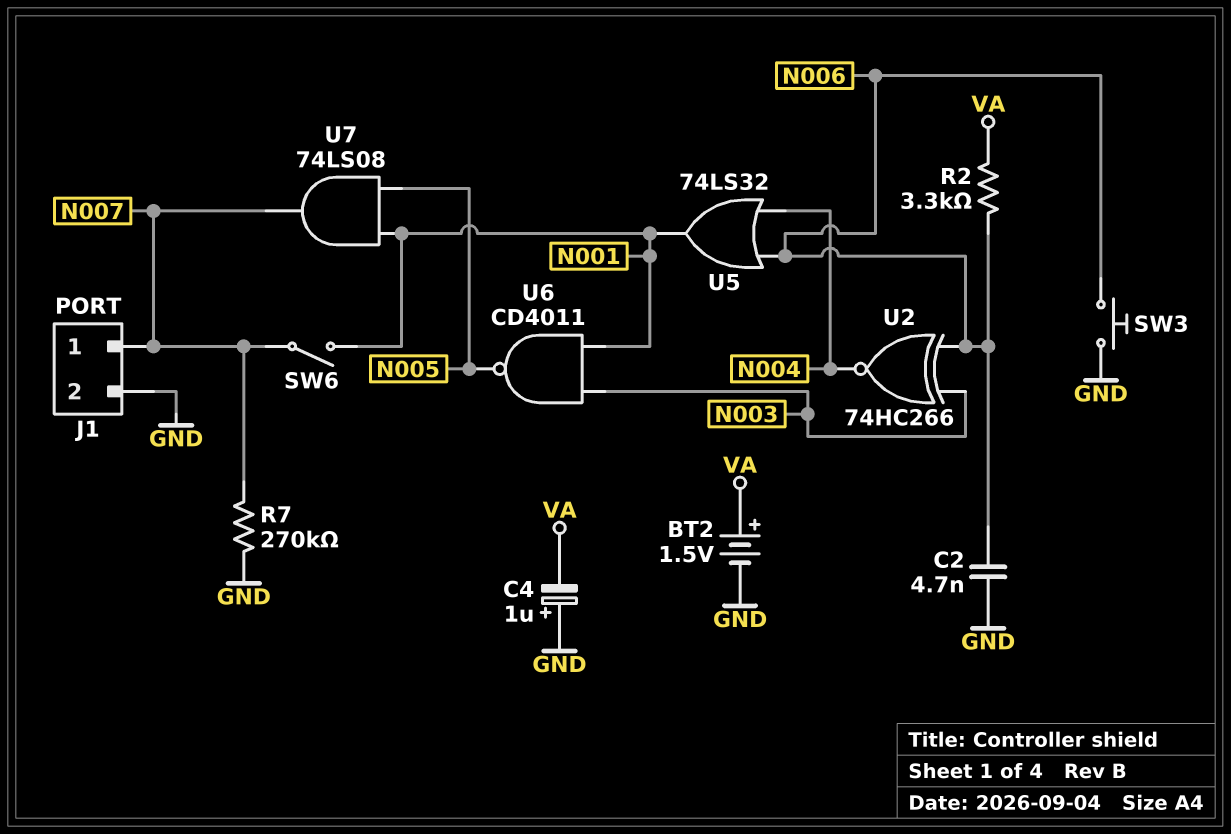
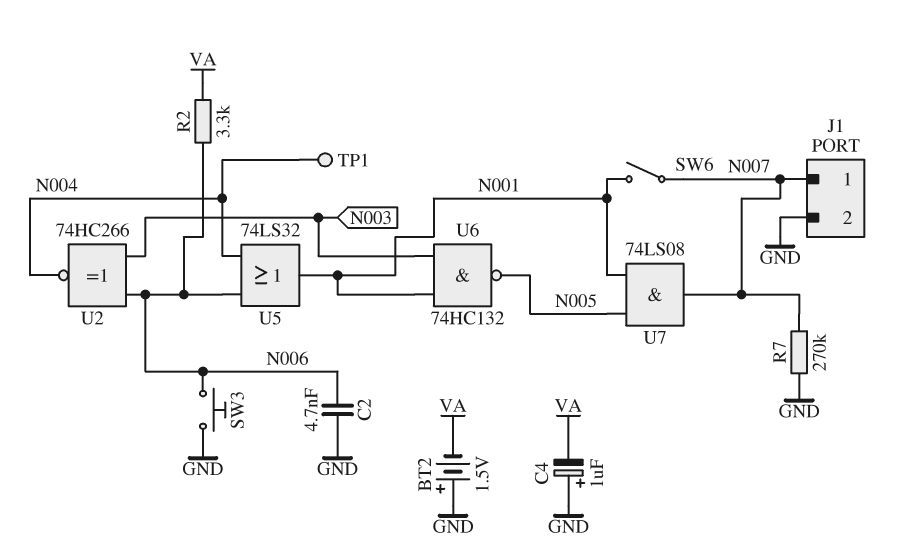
BT2: 1.5V (plus VA, minus GND) -> 1.5V (plus GND, minus VA)
TP1: none -> test point (N004)
U6: NAND CD4011 (in N001, in N003, out N005) -> NAND 74HC132 (in N001, in N003, out N005)

